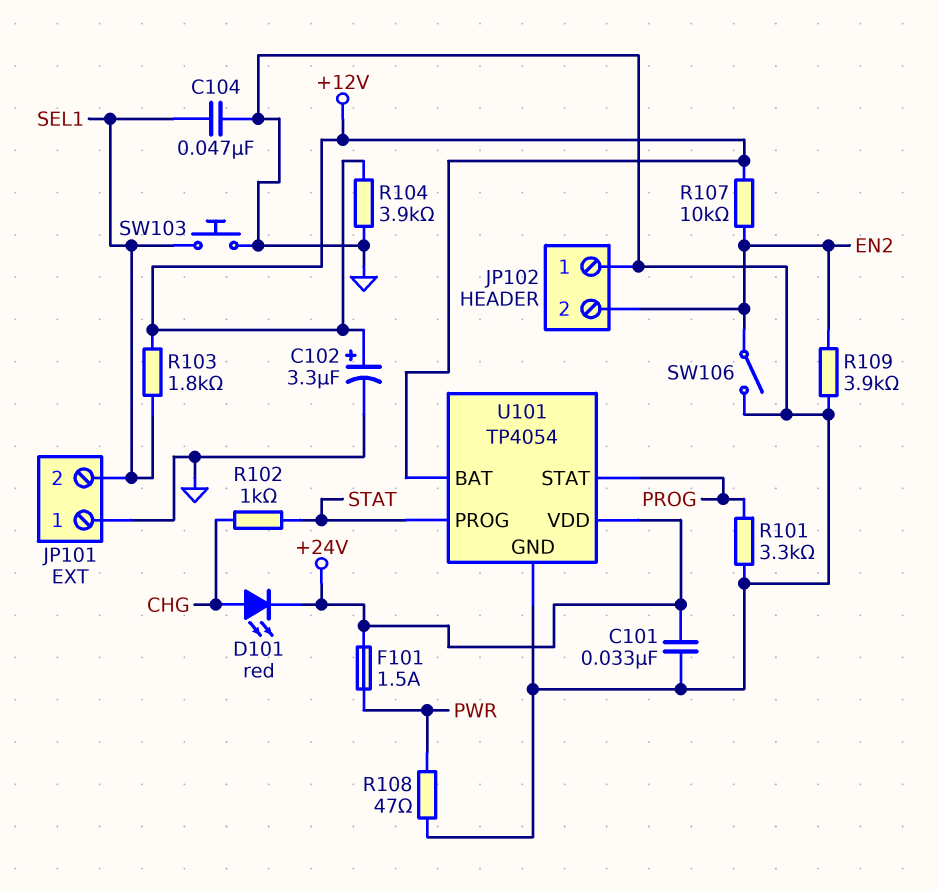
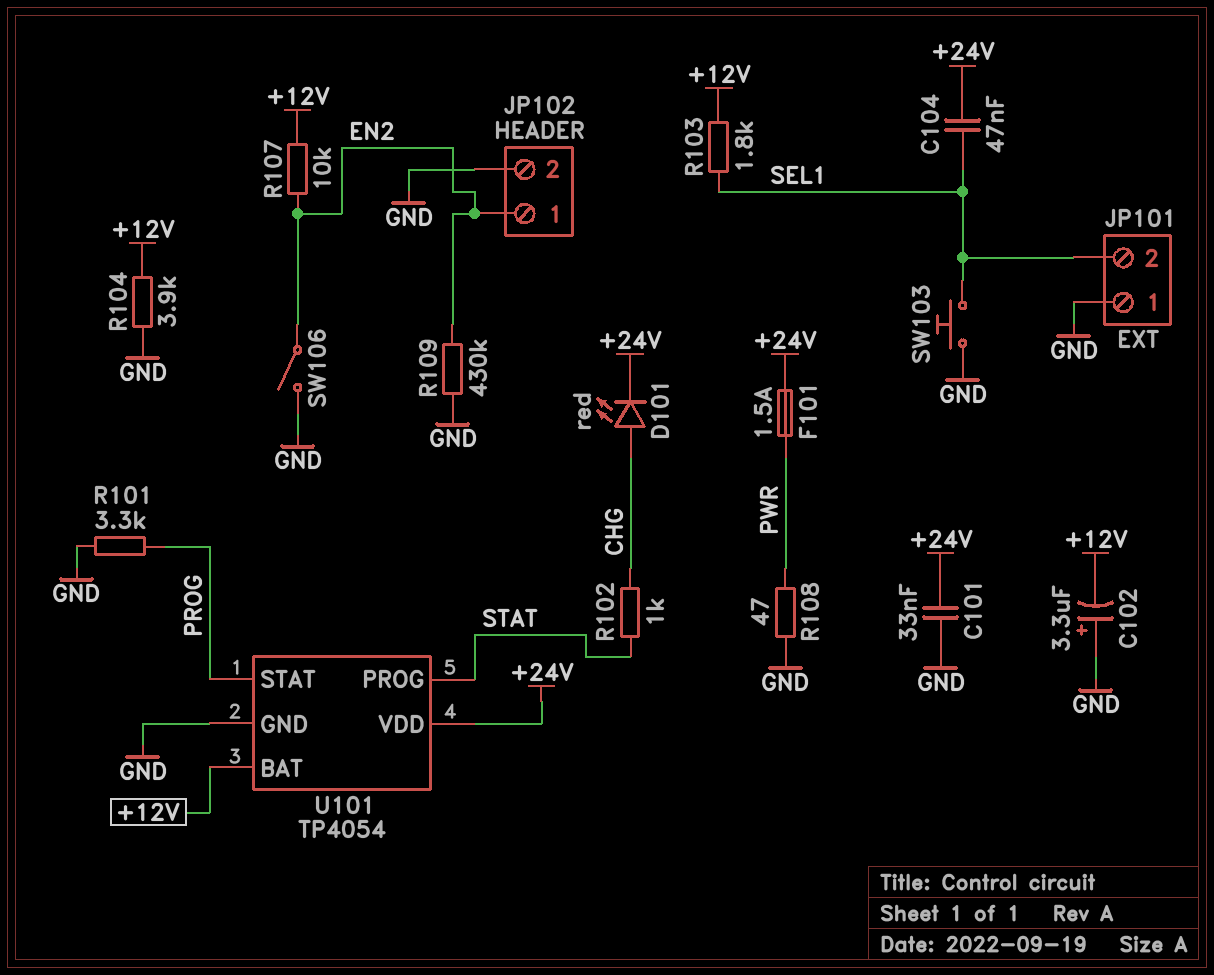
C102: 3.3uF (plus +12V, minus GND) -> 3.3uF (plus GND, minus +12V)
C104: 47nF (GND, SEL1) -> 47nF (+24V, SEL1)
JP102 pin 1: GND -> EN2
JP102 pin 2: EN2 -> GND
R109: 3.9k (EN2, GND) -> 430k (EN2, GND)

